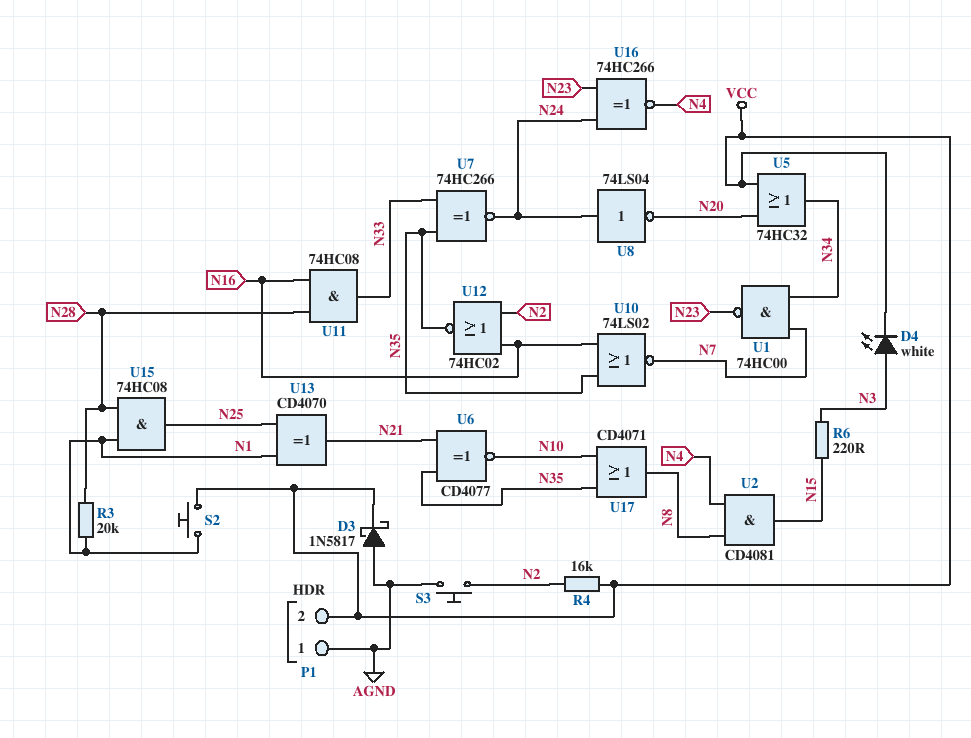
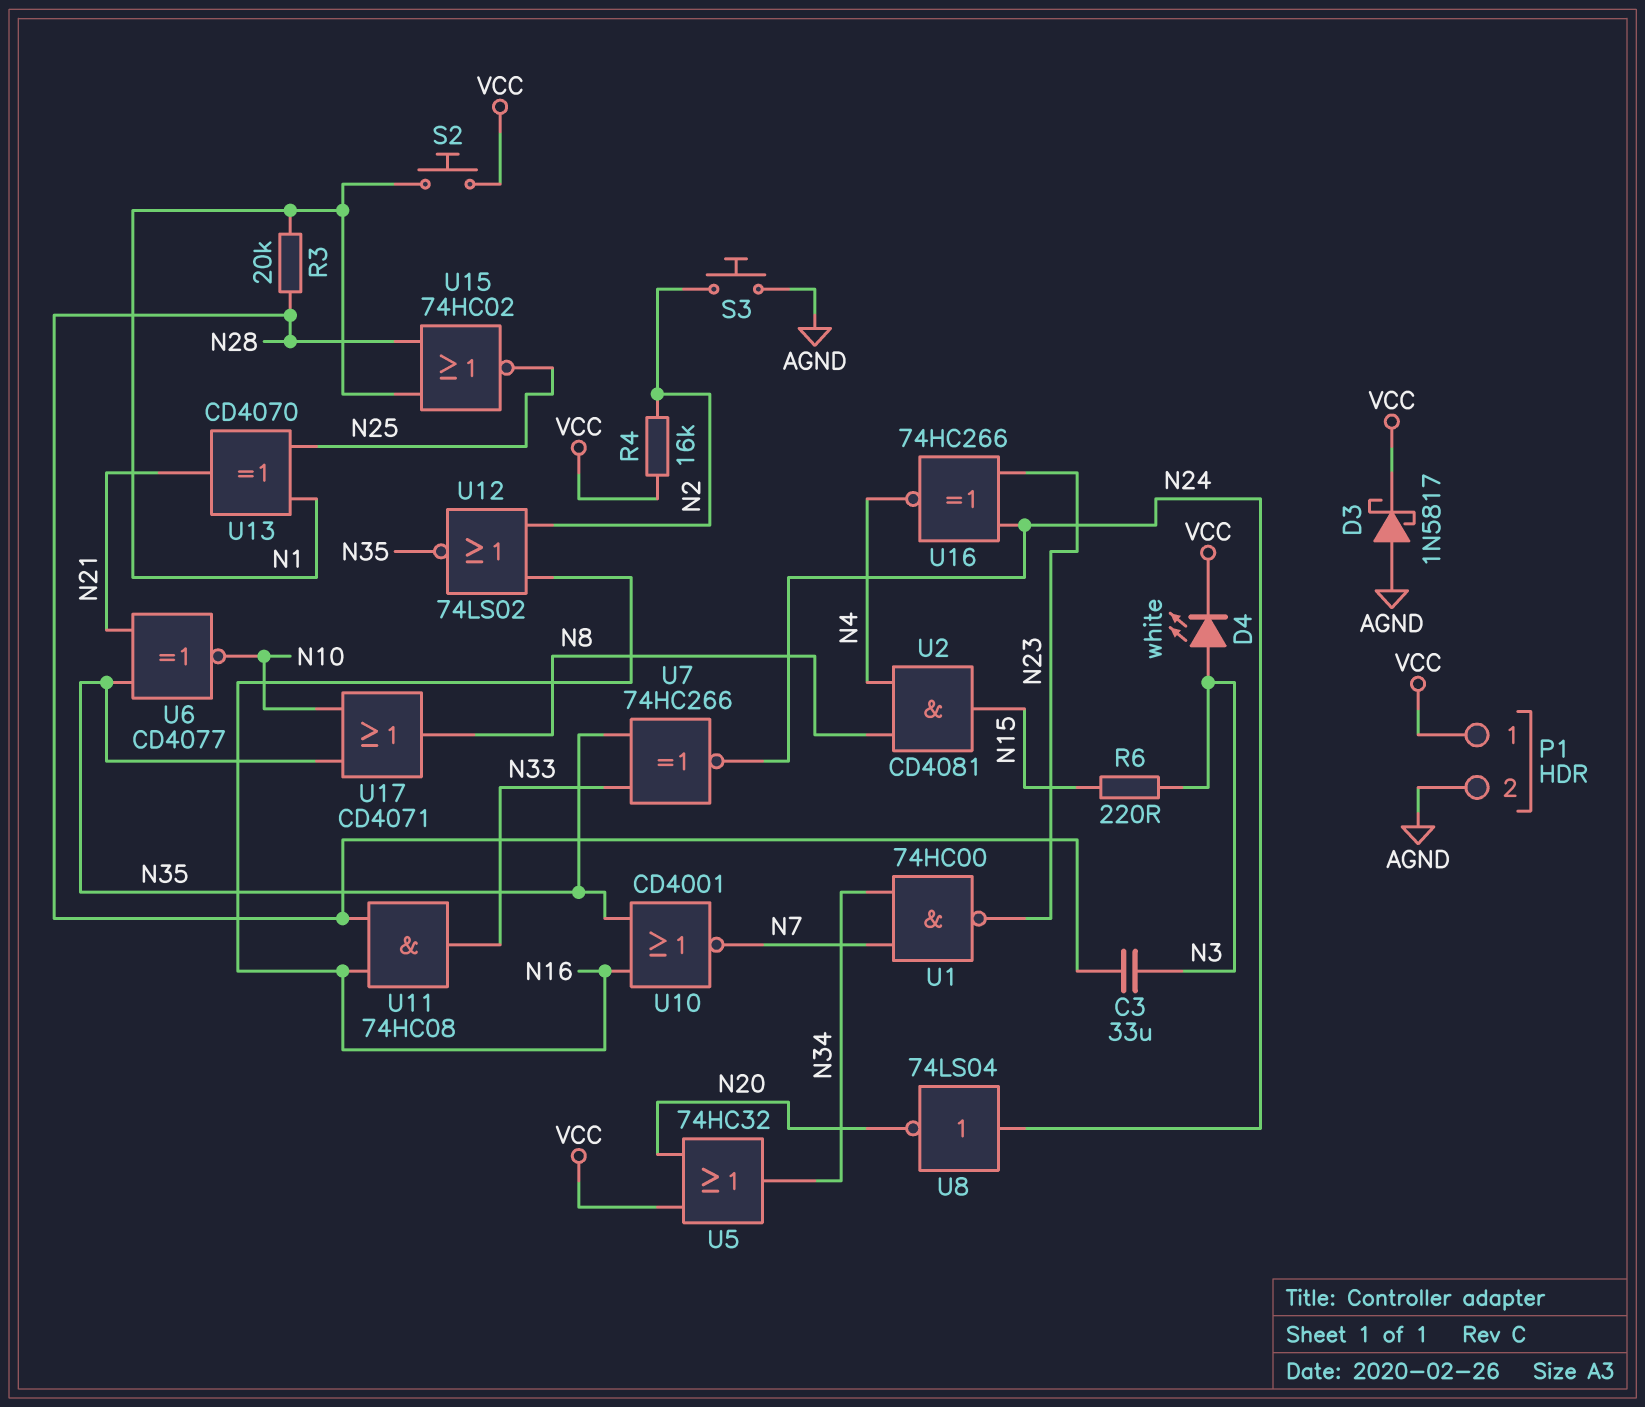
C3: none -> 33uF (N3, N28)
P1 pin 1: AGND -> VCC
P1 pin 2: VCC -> AGND
U10: NOR 74LS02 (in N16, in N35, out N7) -> NOR CD4001 (in N16, in N35, out N7)
U12: NOR 74HC02 (in N2, in N16, out N35) -> NOR 74LS02 (in N2, in N16, out N35)
U15: AND 74HC08 (in N1, in N28, out N25) -> NOR 74HC02 (in N1, in N28, out N25)

